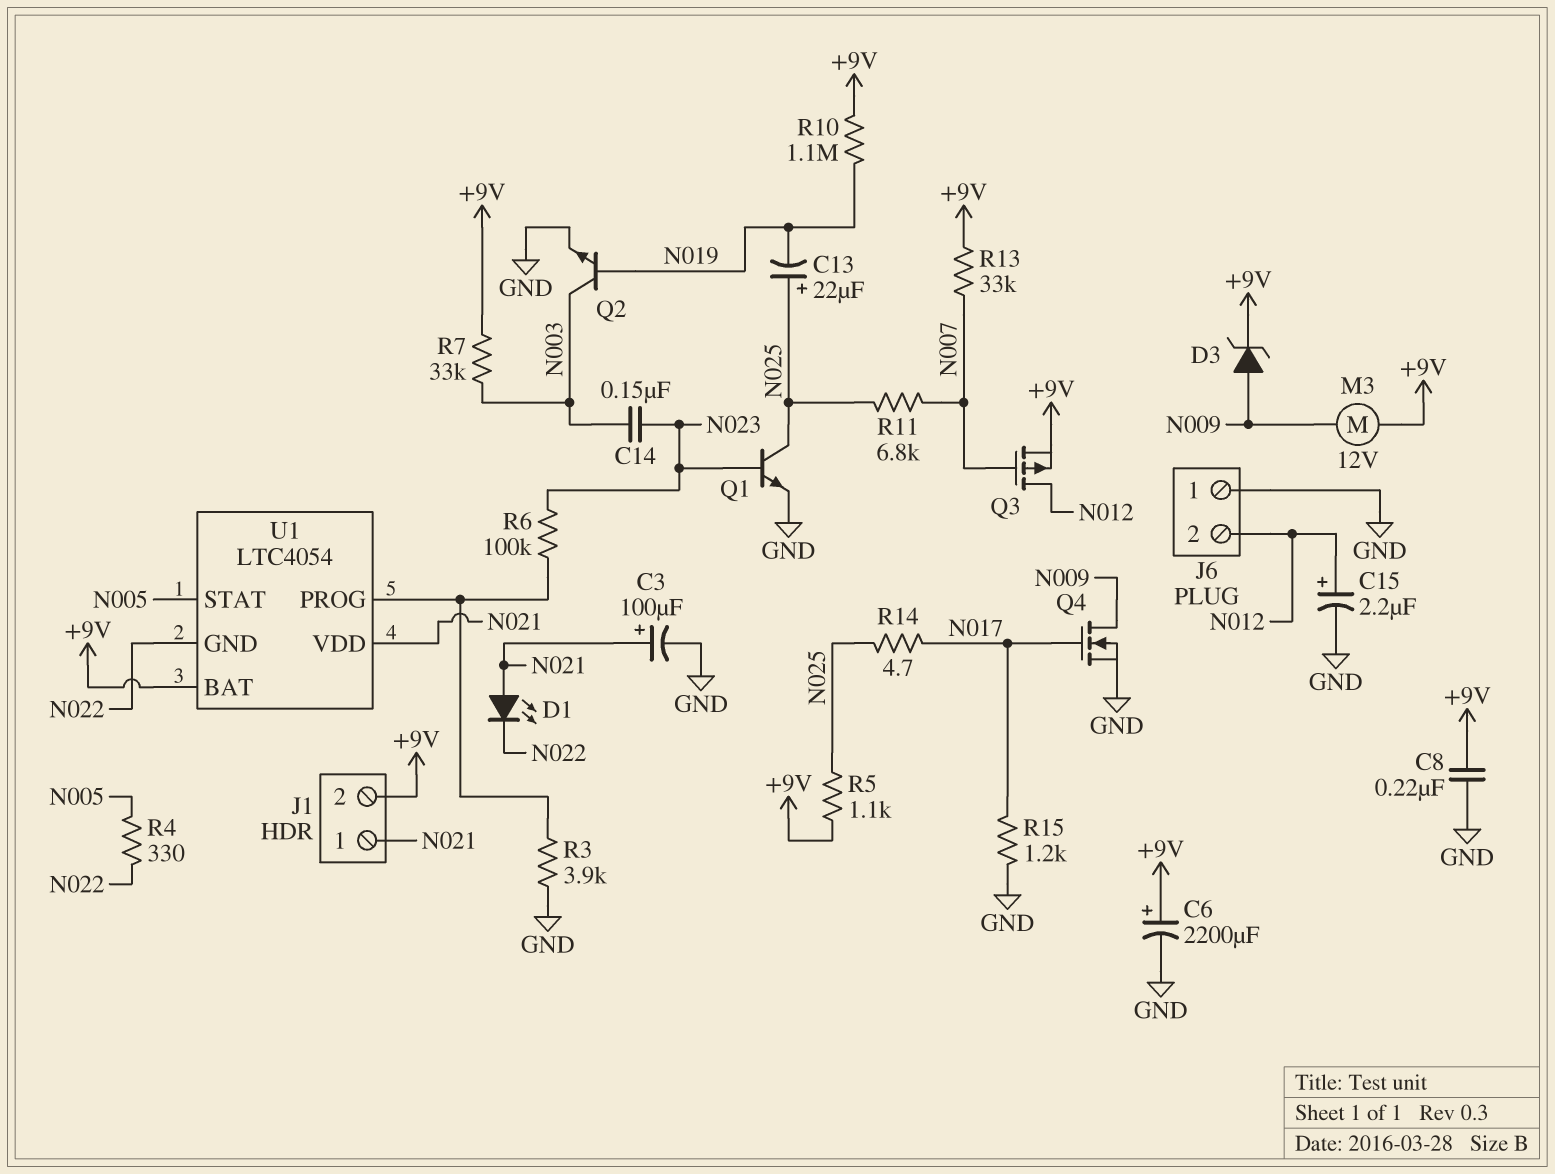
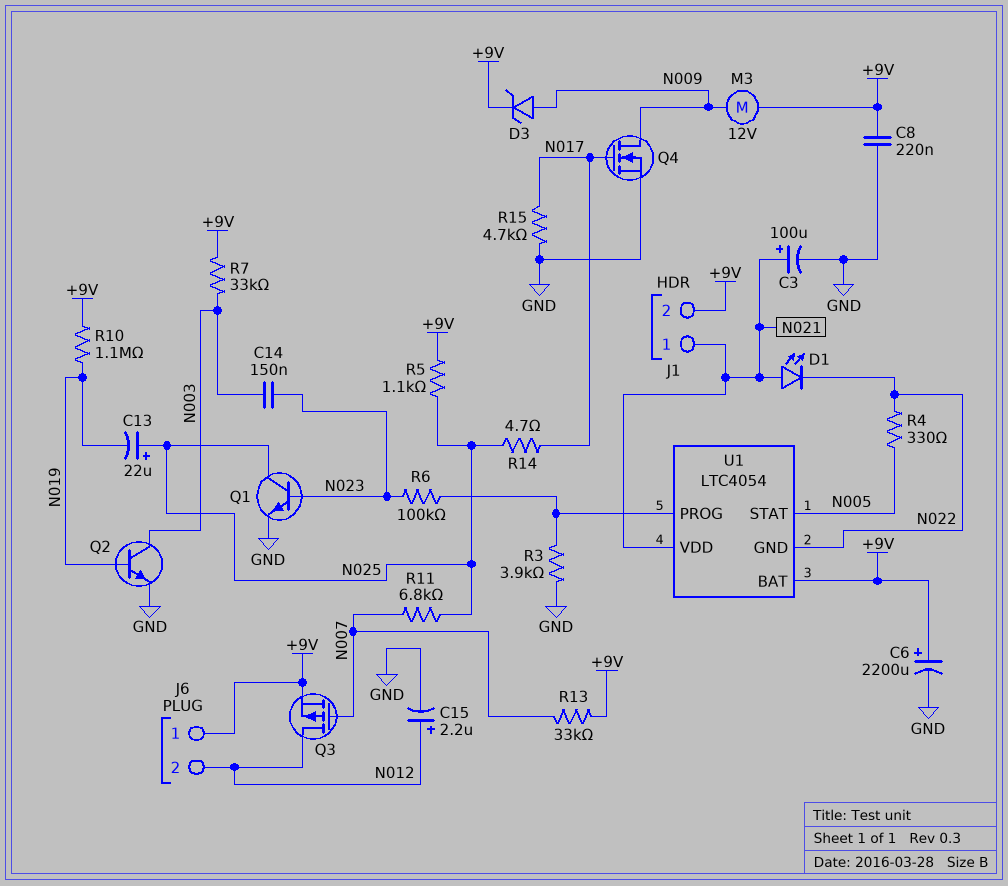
J6 pin 1: GND -> +9V
R15: 1.2k (GND, N017) -> 4.7k (GND, N017)

